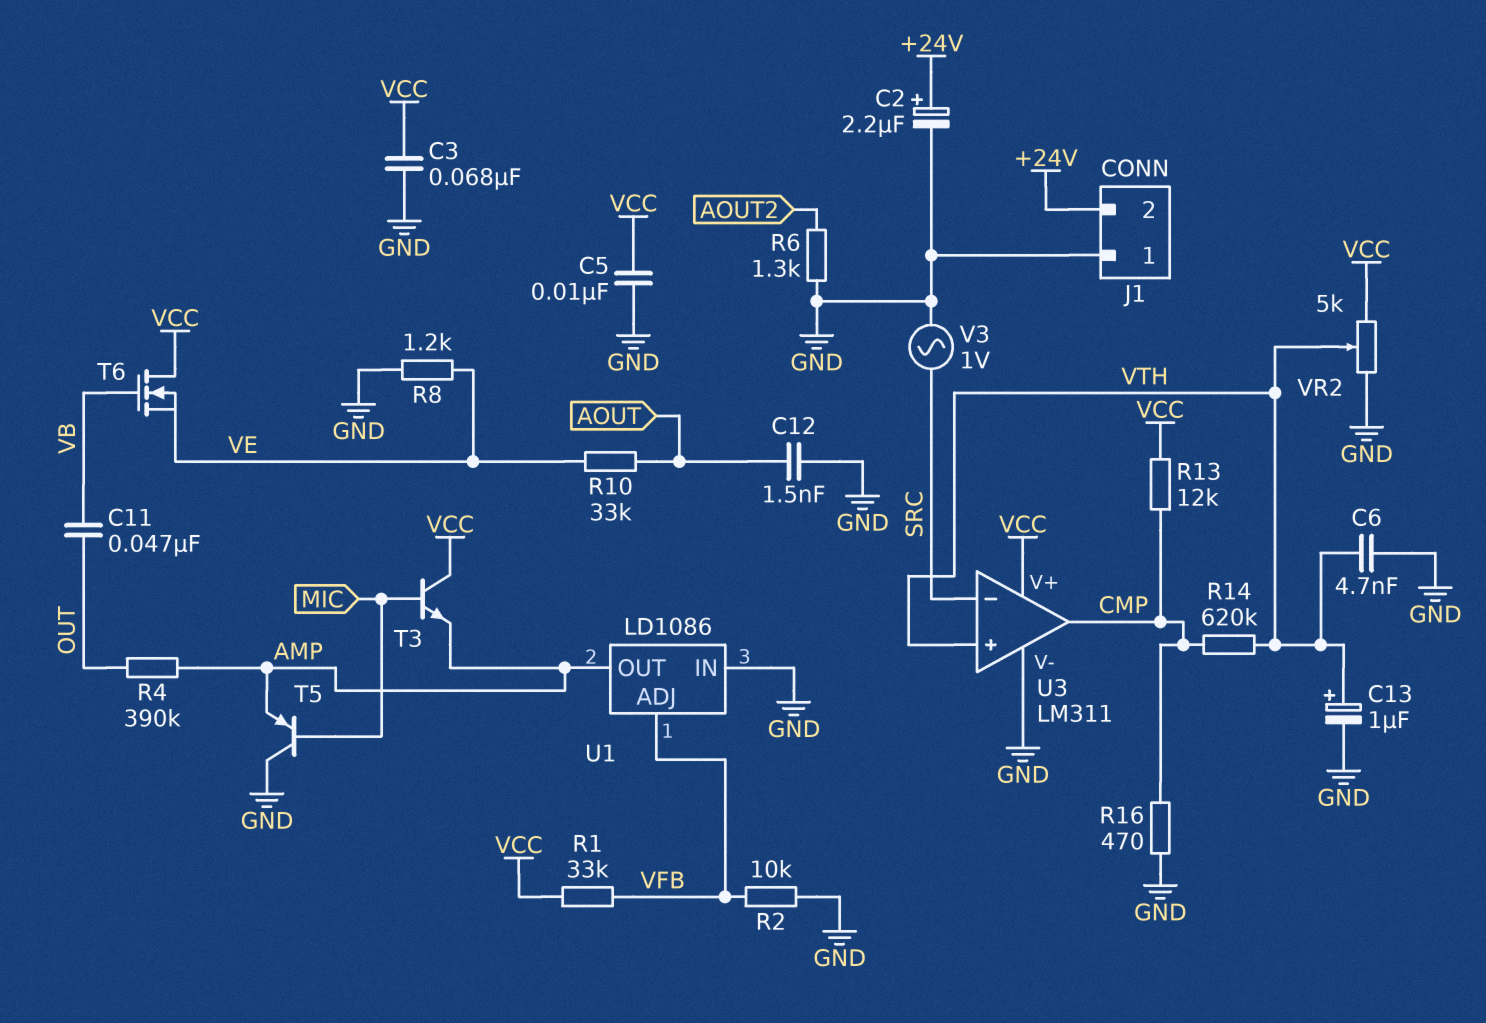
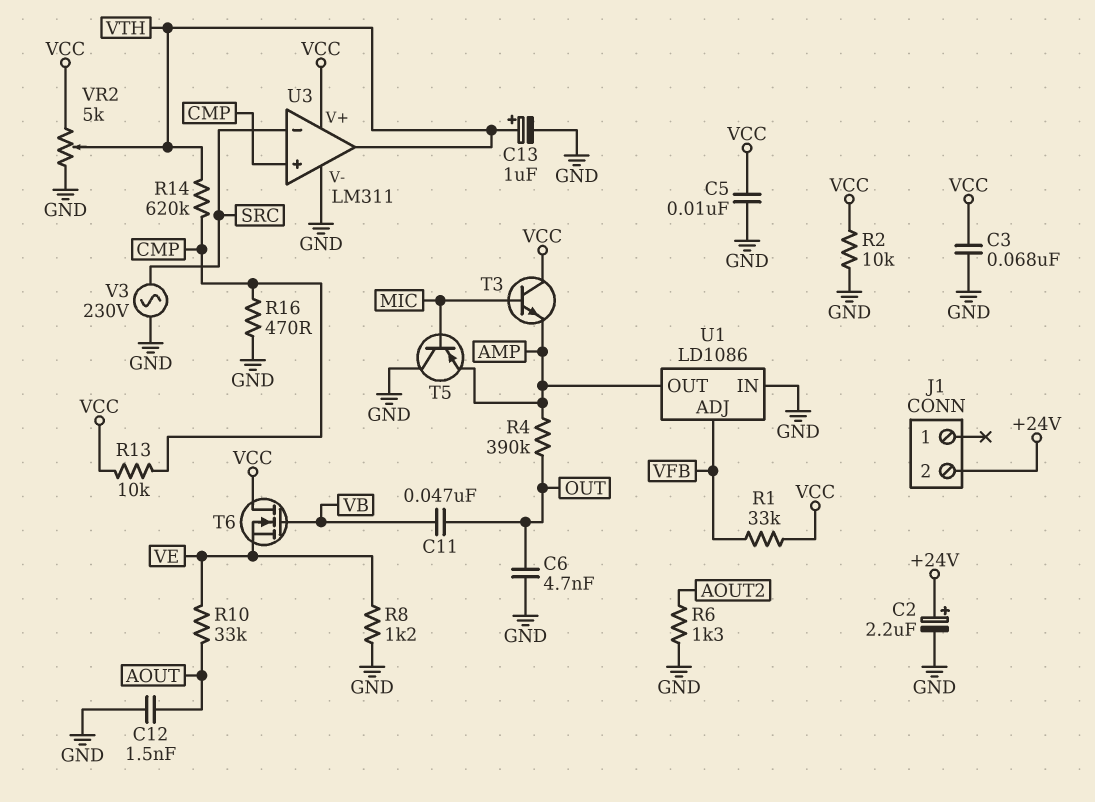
C6: 4.7nF (GND, VTH) -> 4.7nF (GND, OUT)
J1 pin 1: GND -> none
R2: 10k (GND, VFB) -> 10k (GND, VCC)
R13: 12k (CMP, VCC) -> 10k (CMP, VCC)
U3 pin in+: VTH -> CMP
U3 pin out: CMP -> VTH
V3: AC 1V (GND, SRC) -> AC 230V (GND, SRC)

